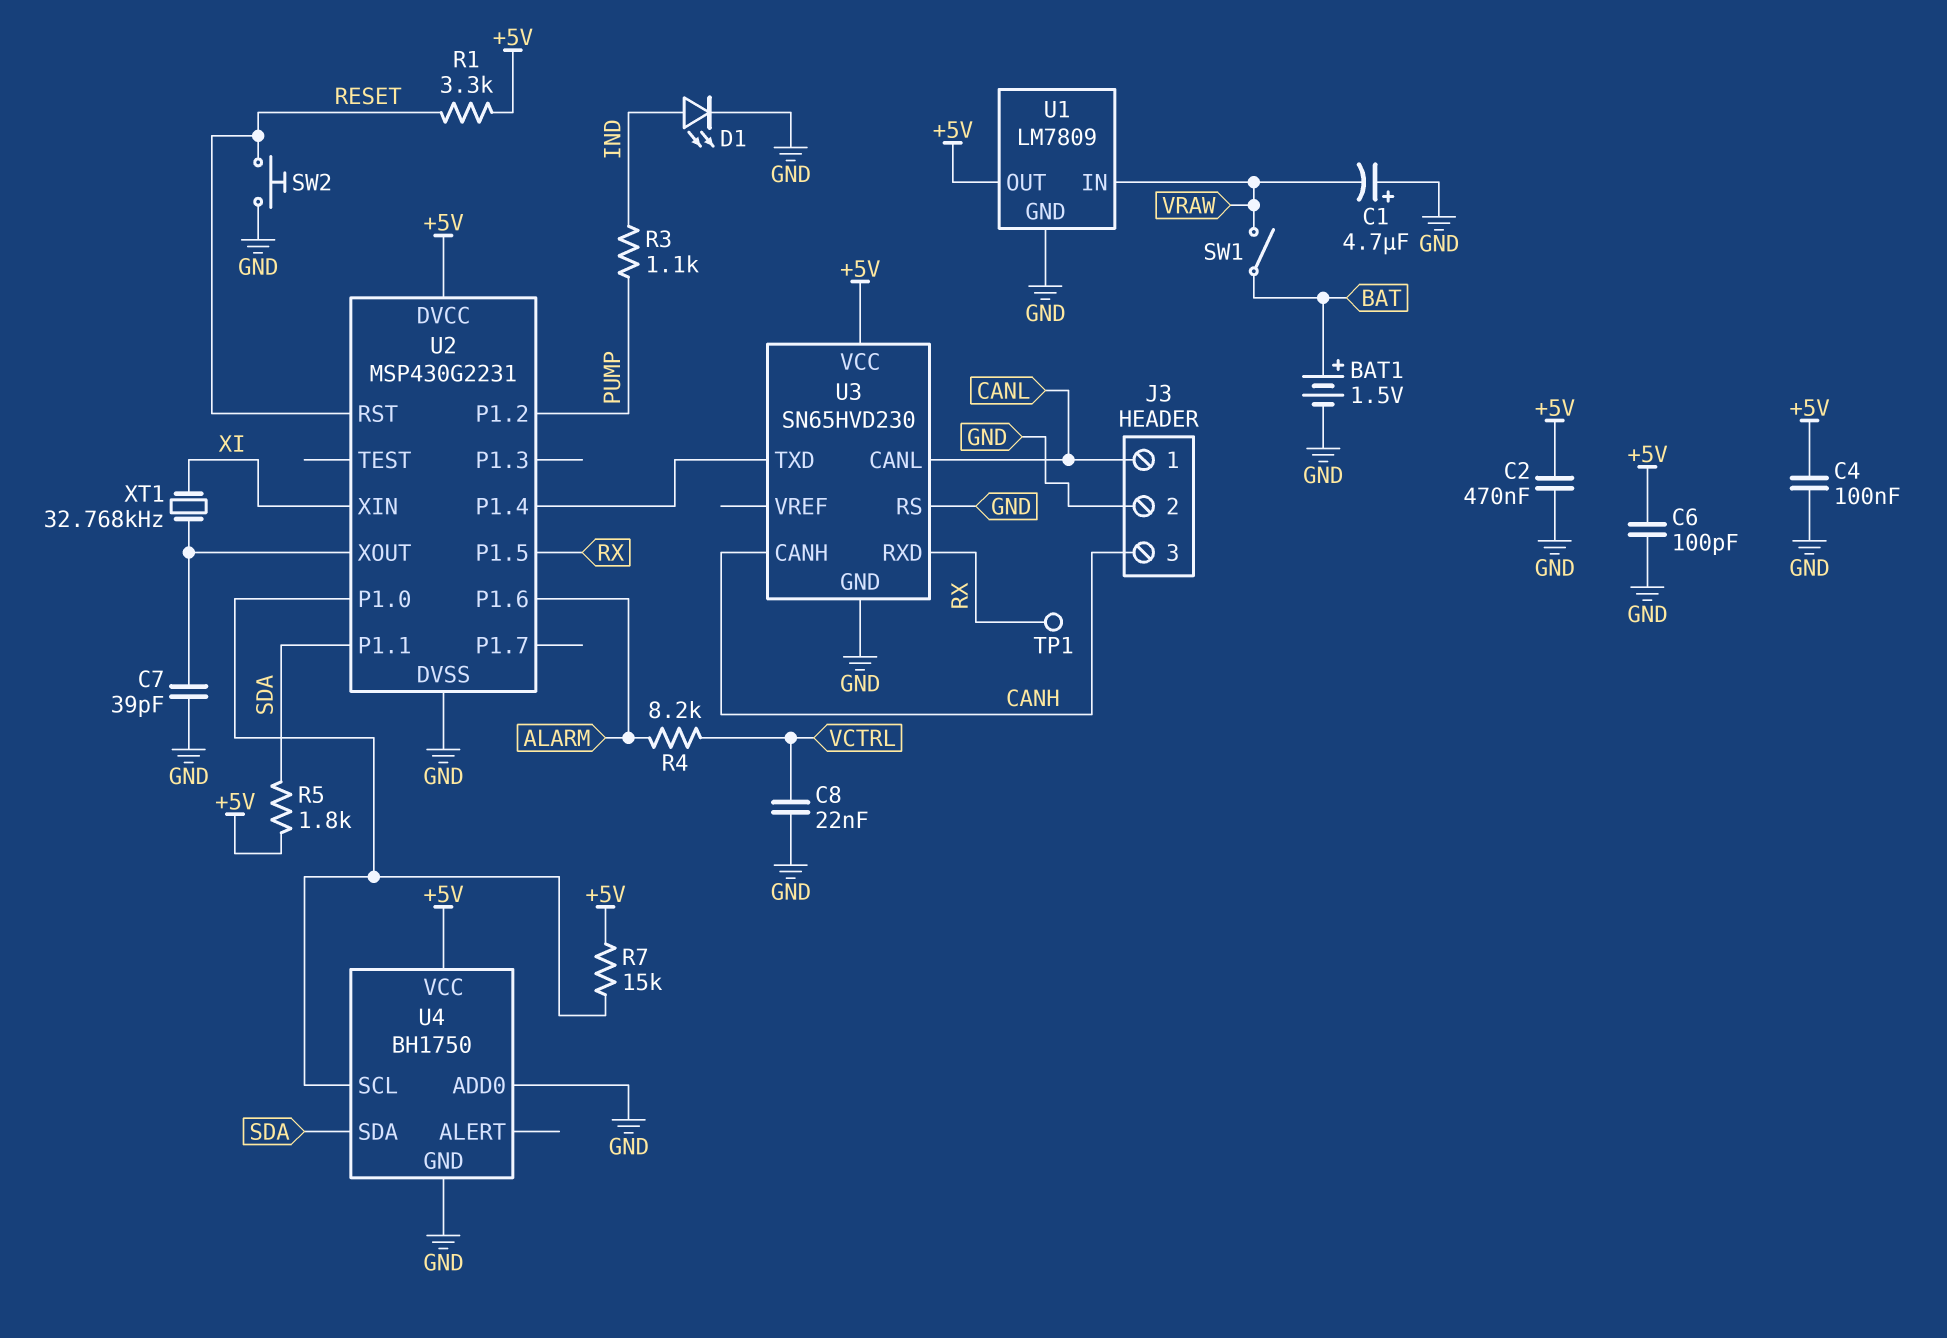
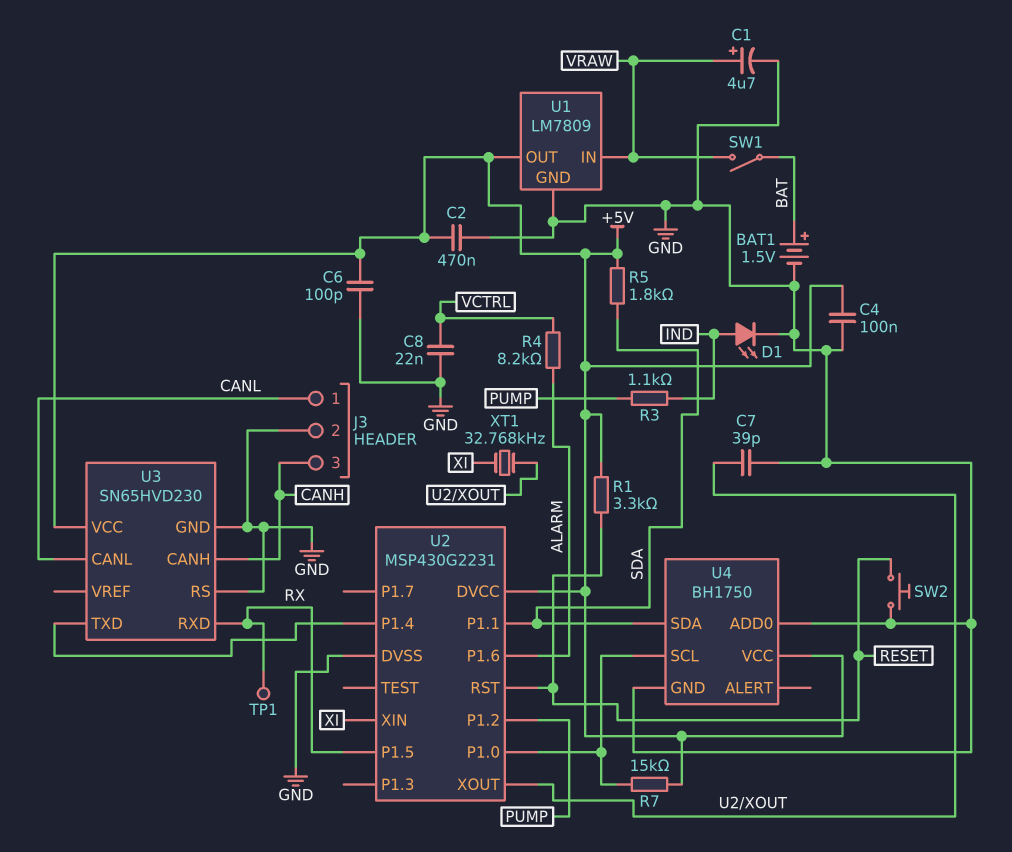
C1: 4.7uF (plus GND, minus VRAW) -> 4.7uF (plus VRAW, minus GND)

